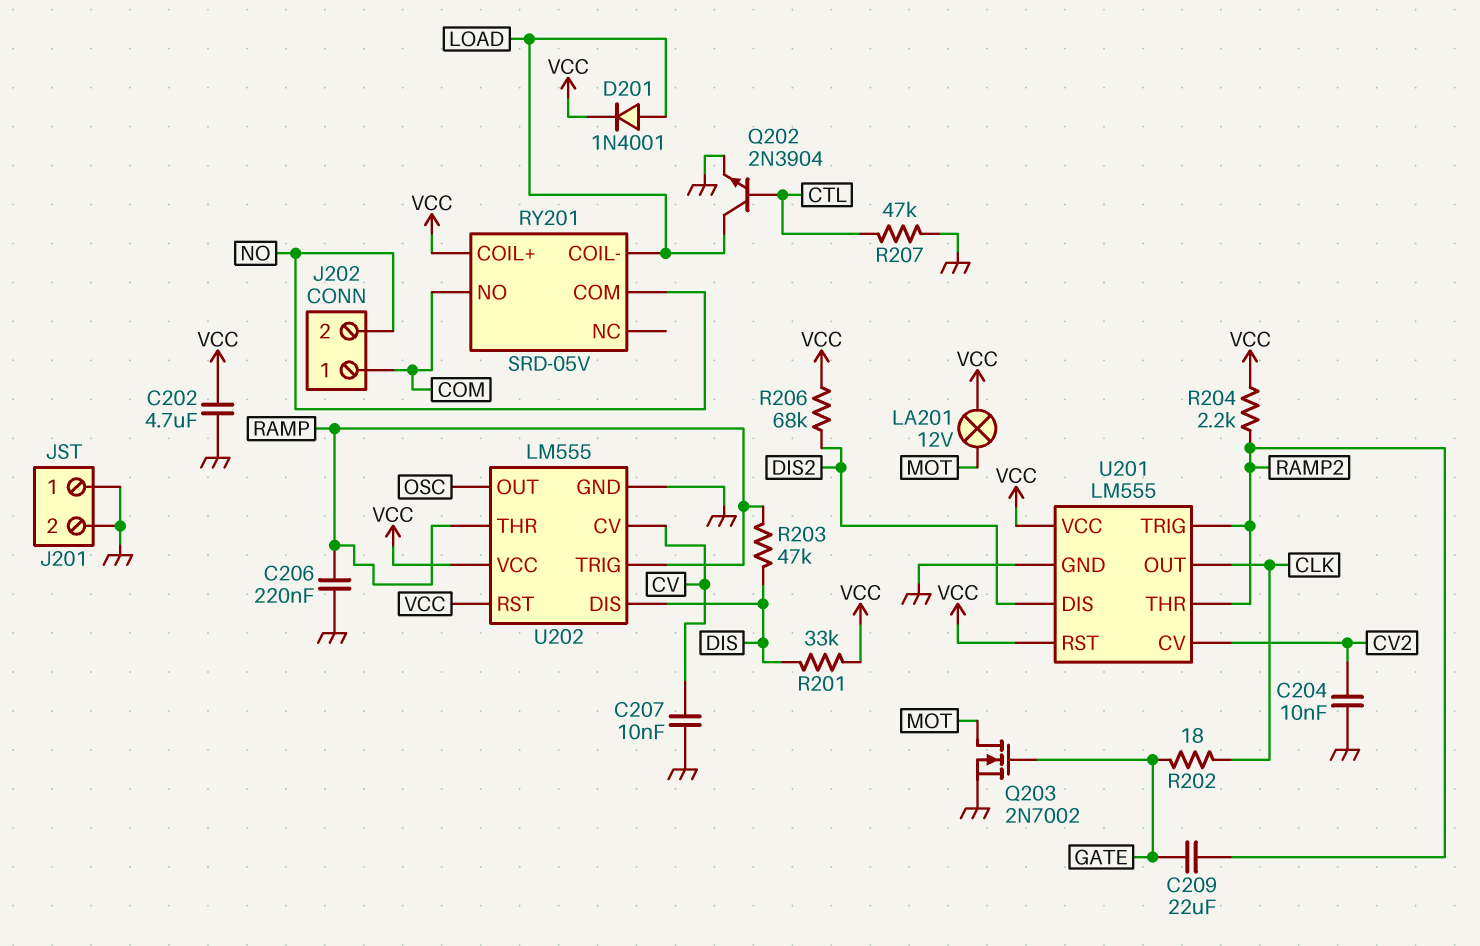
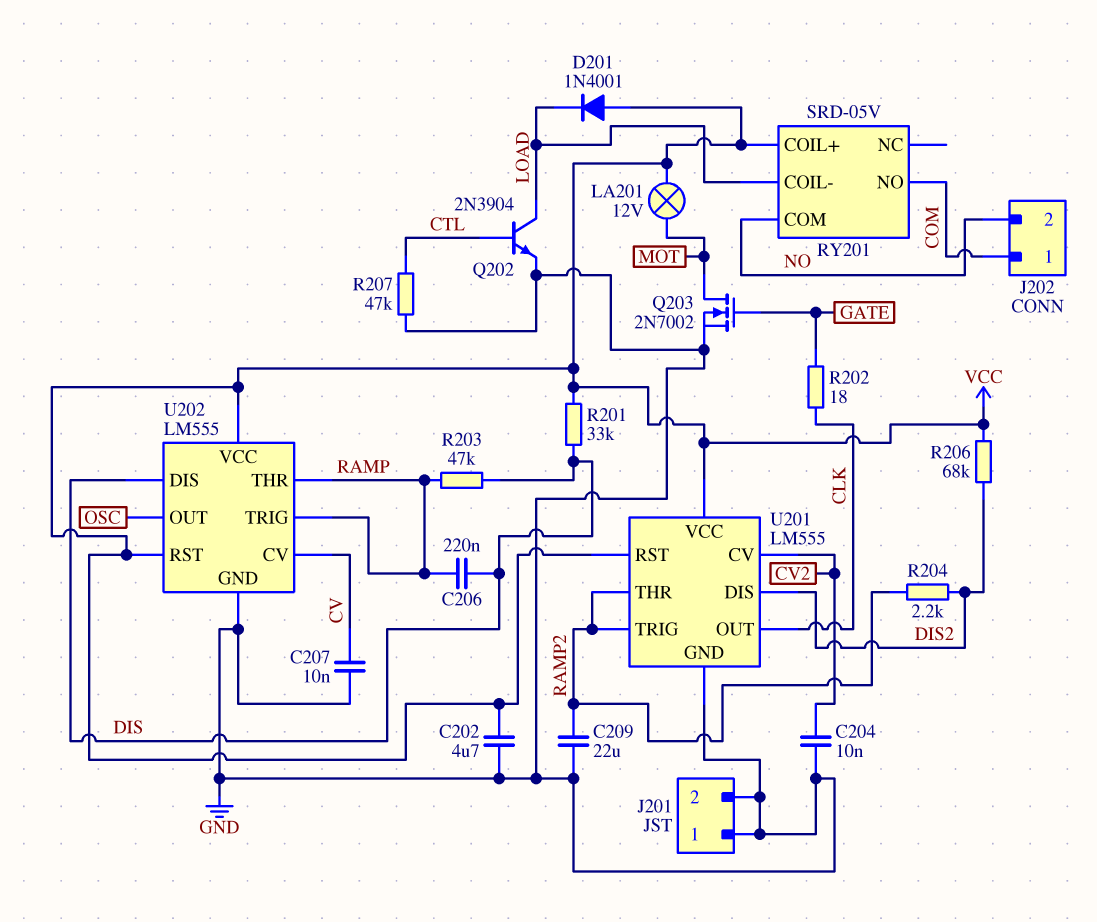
C206: 220nF (GND, RAMP) -> 220nF (DIS, RAMP)
C209: 22uF (GATE, RAMP2) -> 22uF (GND, RAMP2)
D201: diode 1N4001 (A LOAD, K VCC) -> diode 1N4001 (A VCC, K LOAD)
R204: 2.2k (RAMP2, VCC) -> 2.2k (DIS2, RAMP2)

